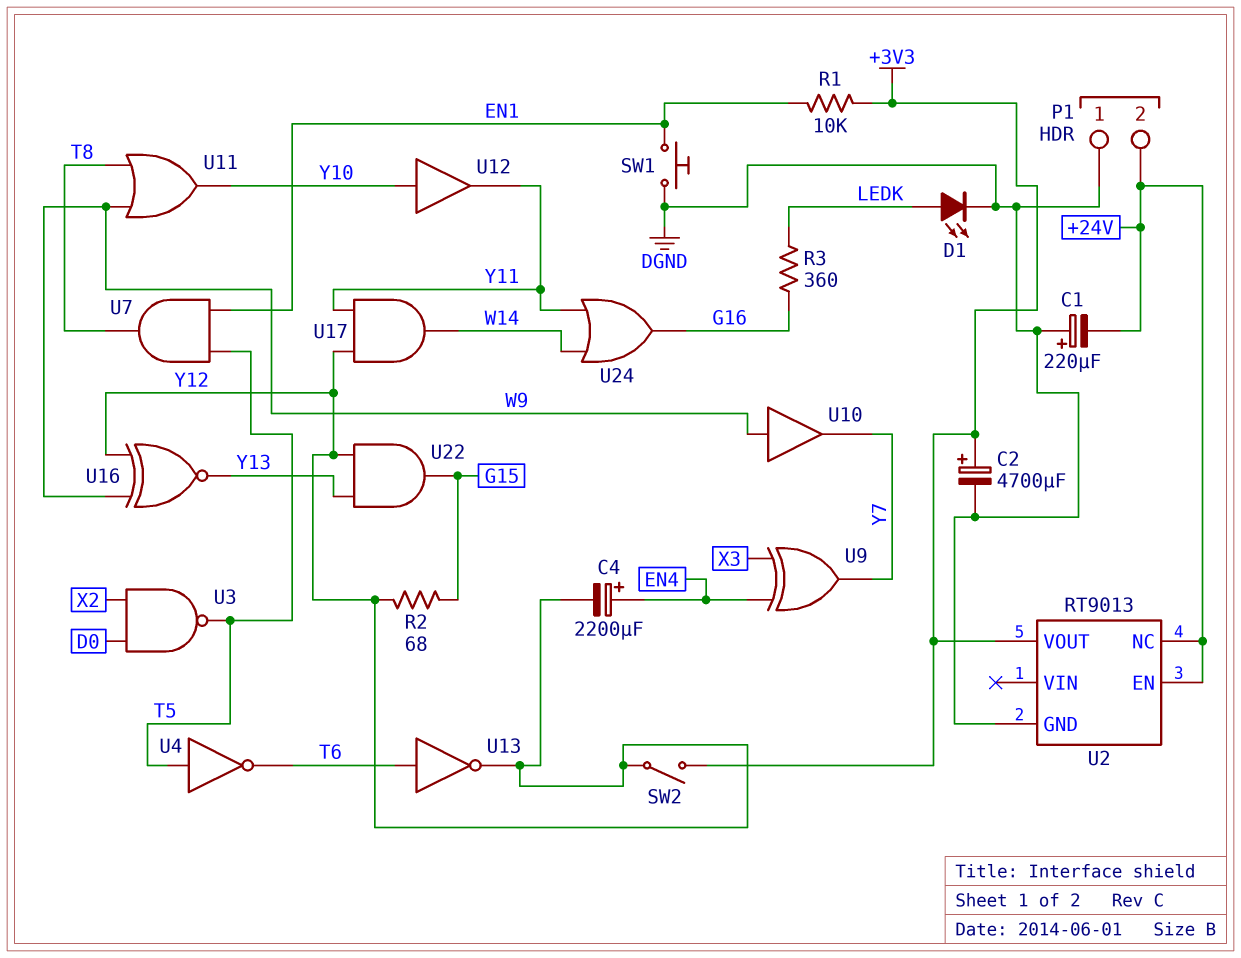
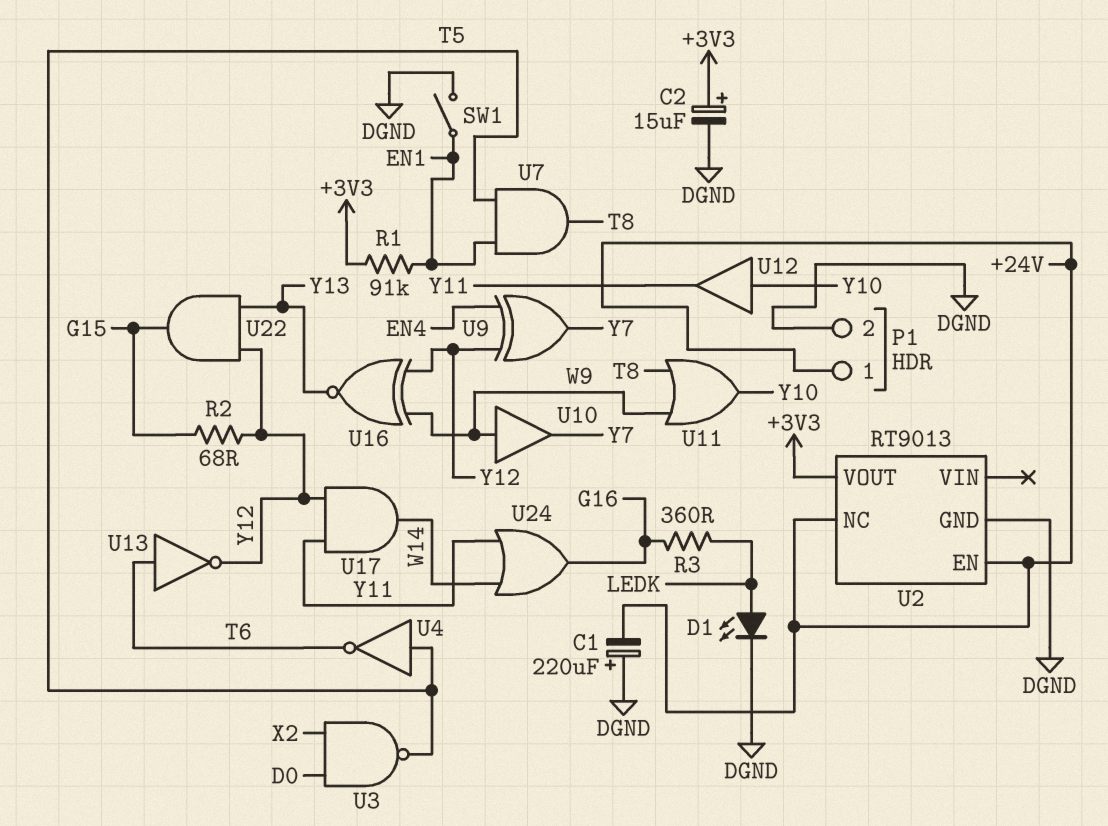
C2: 4700uF (plus +3V3, minus DGND) -> 15uF (plus +3V3, minus DGND)
C4: 2200uF (plus EN4, minus Y12) -> none
P1 pin 1: DGND -> +24V
P1 pin 2: +24V -> DGND
R1: 10k (+3V3, EN1) -> 91k (+3V3, EN1)
SW1: button (DGND, EN1) -> switch (DGND, EN1)
SW2: switch (+3V3, Y12) -> none
U9: XOR (in EN4, in X3, out Y7) -> XOR (in EN4, in Y12, out Y7)

